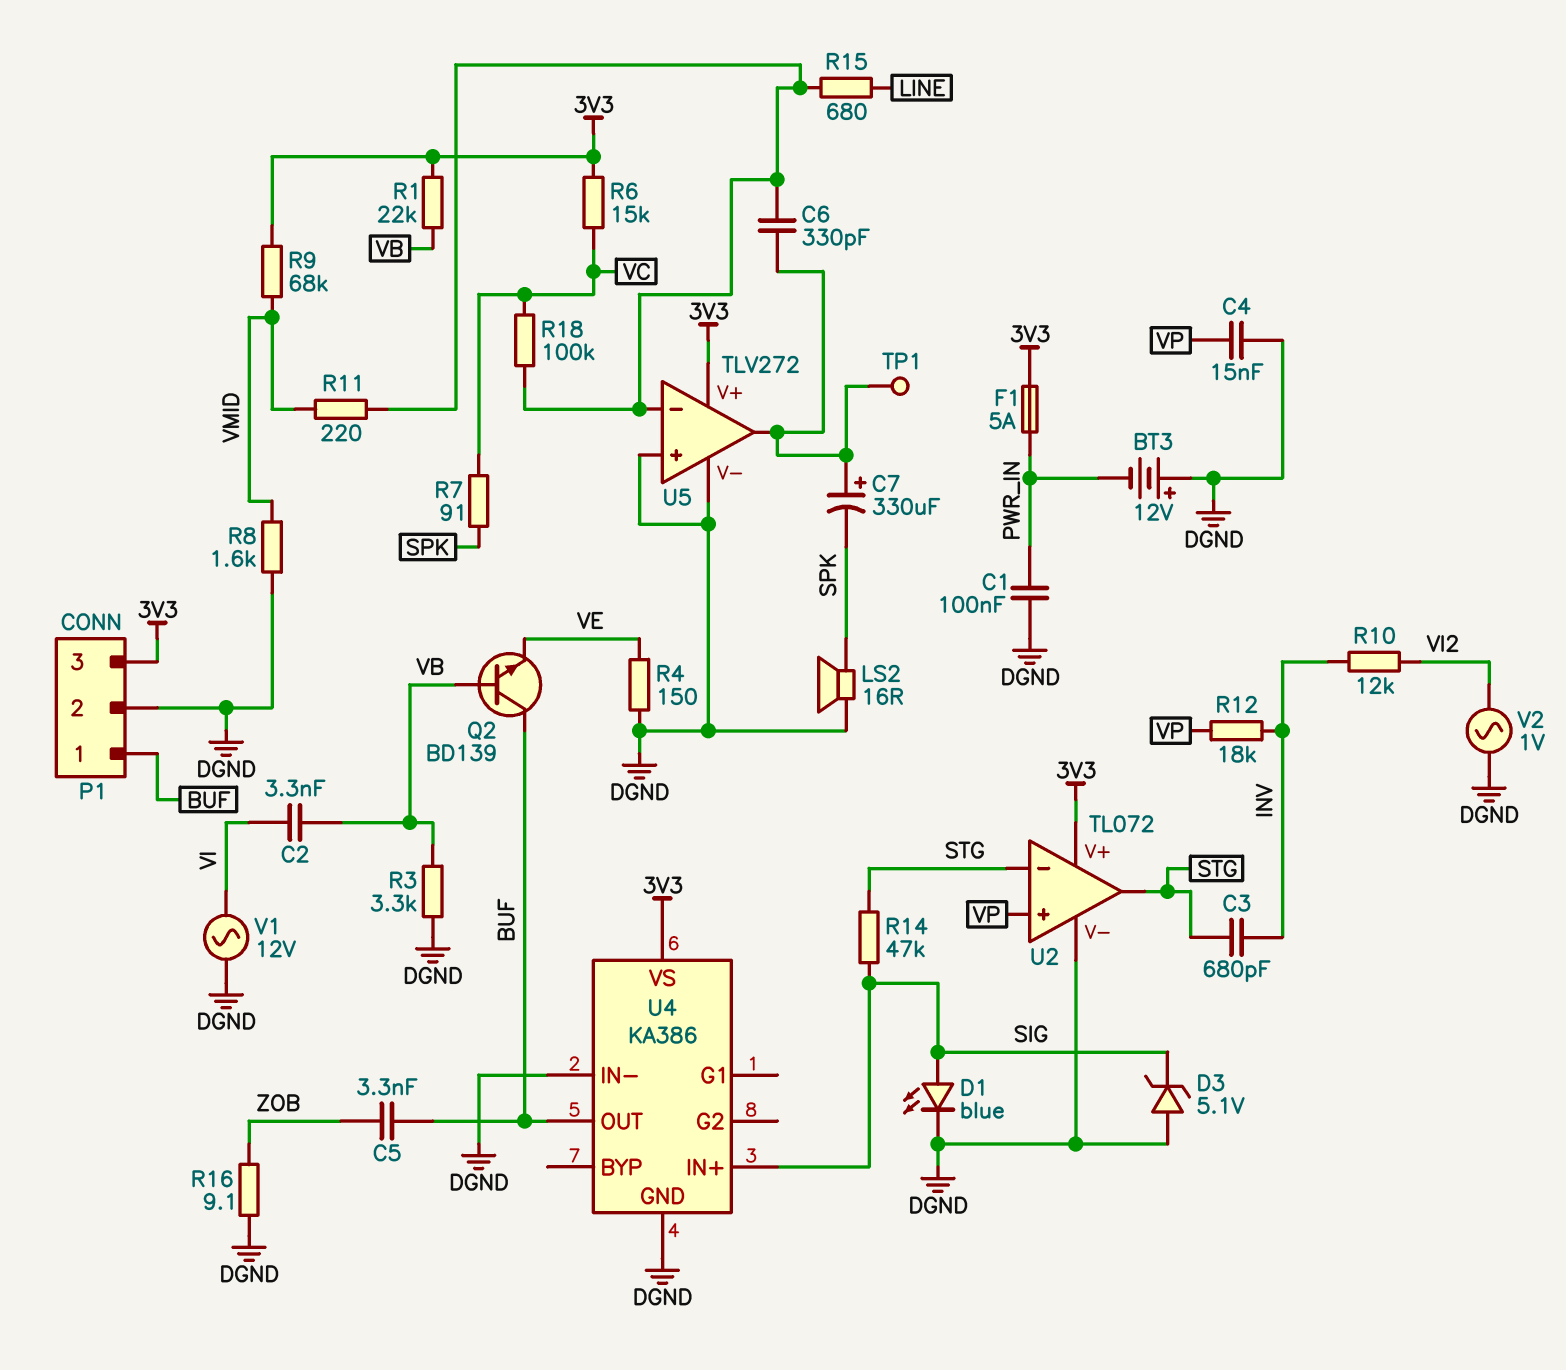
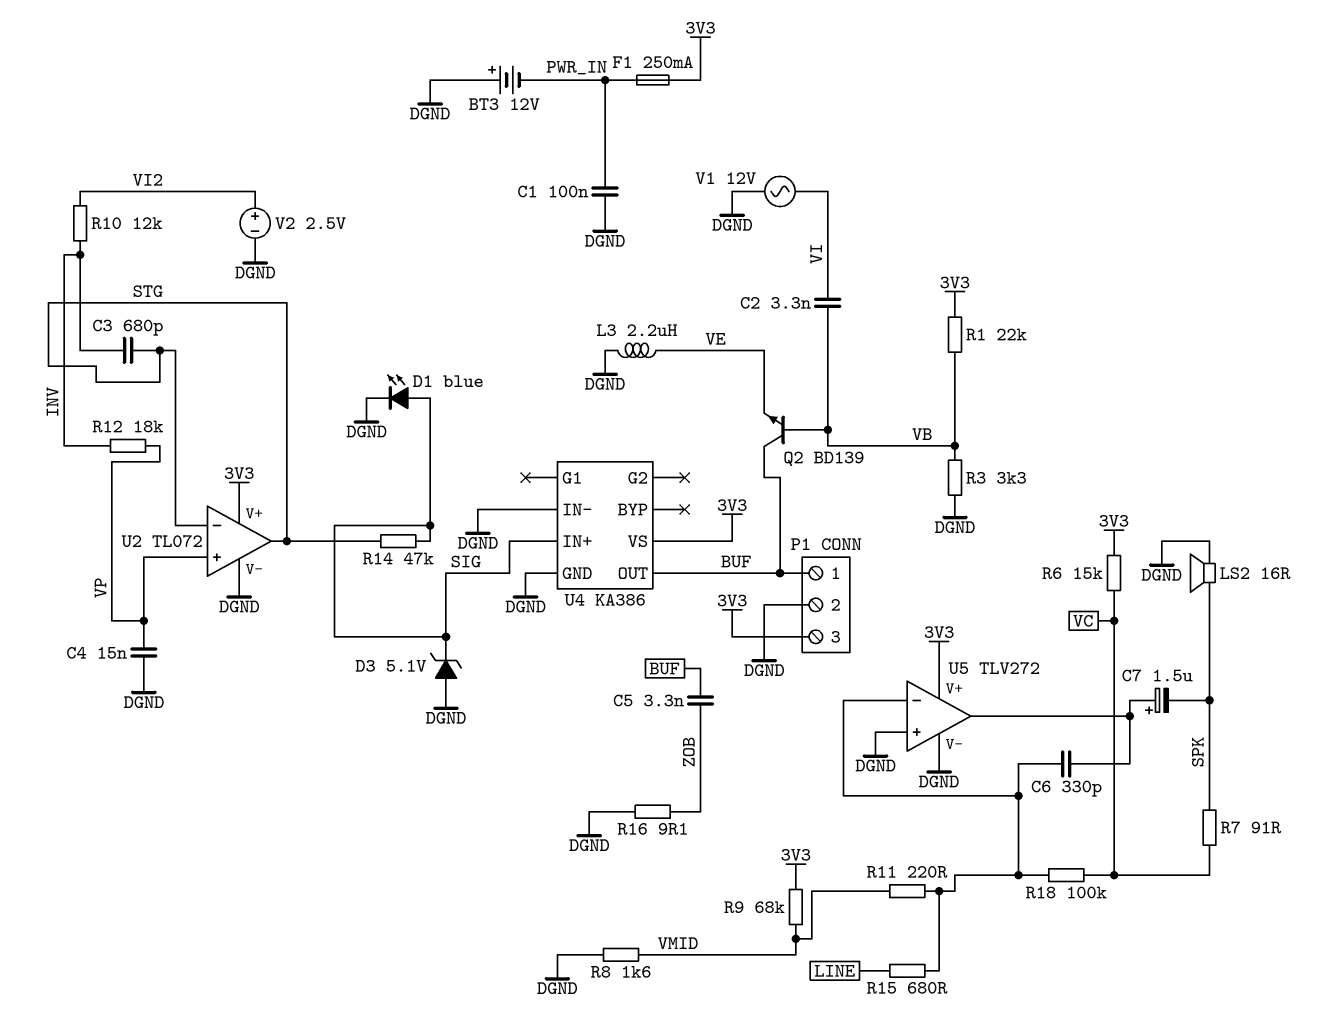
C7: 330uF (plus U5/out, minus SPK) -> 1.5uF (plus U5/out, minus SPK)
F1: 5A (3V3, PWR_IN) -> 250mA (3V3, PWR_IN)
L3: none -> 2.2uH (DGND, VE)
R4: 150 (DGND, VE) -> none
TP1: test point (U5/out) -> none
V2: AC 1V (DGND, VI2) -> 2.5V (plus VI2, minus DGND)

